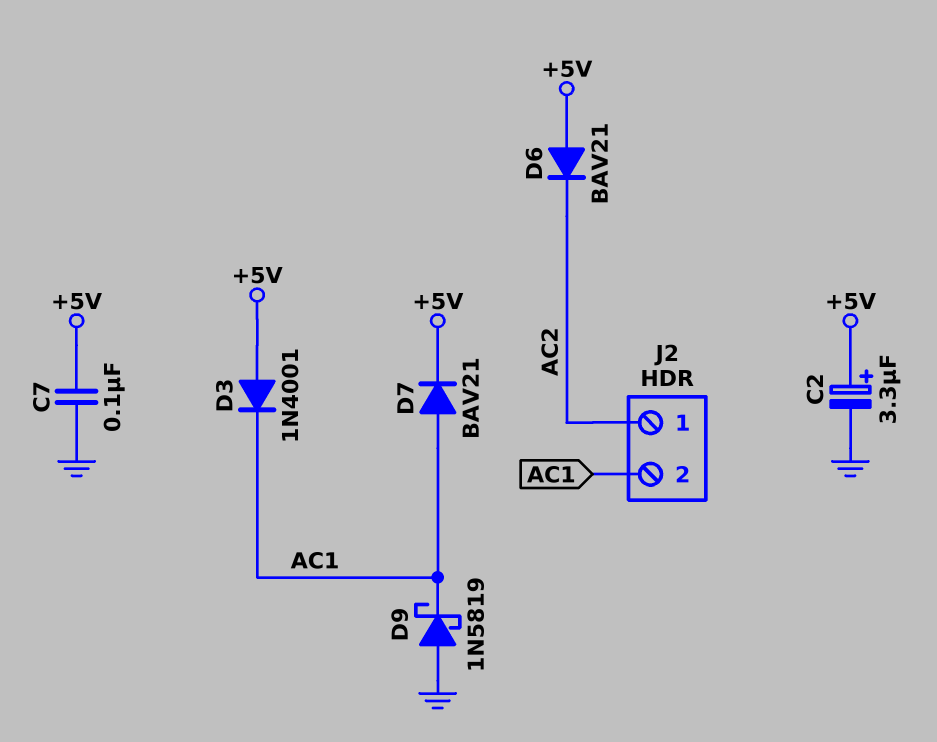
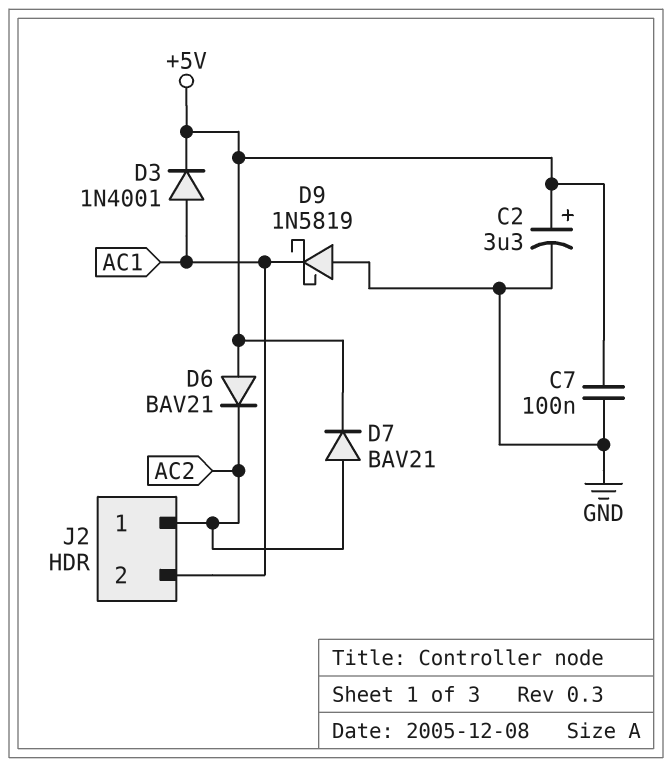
D3: diode 1N4001 (A +5V, K AC1) -> diode 1N4001 (A AC1, K +5V)
D7: diode BAV21 (A AC1, K +5V) -> diode BAV21 (A AC2, K +5V)

